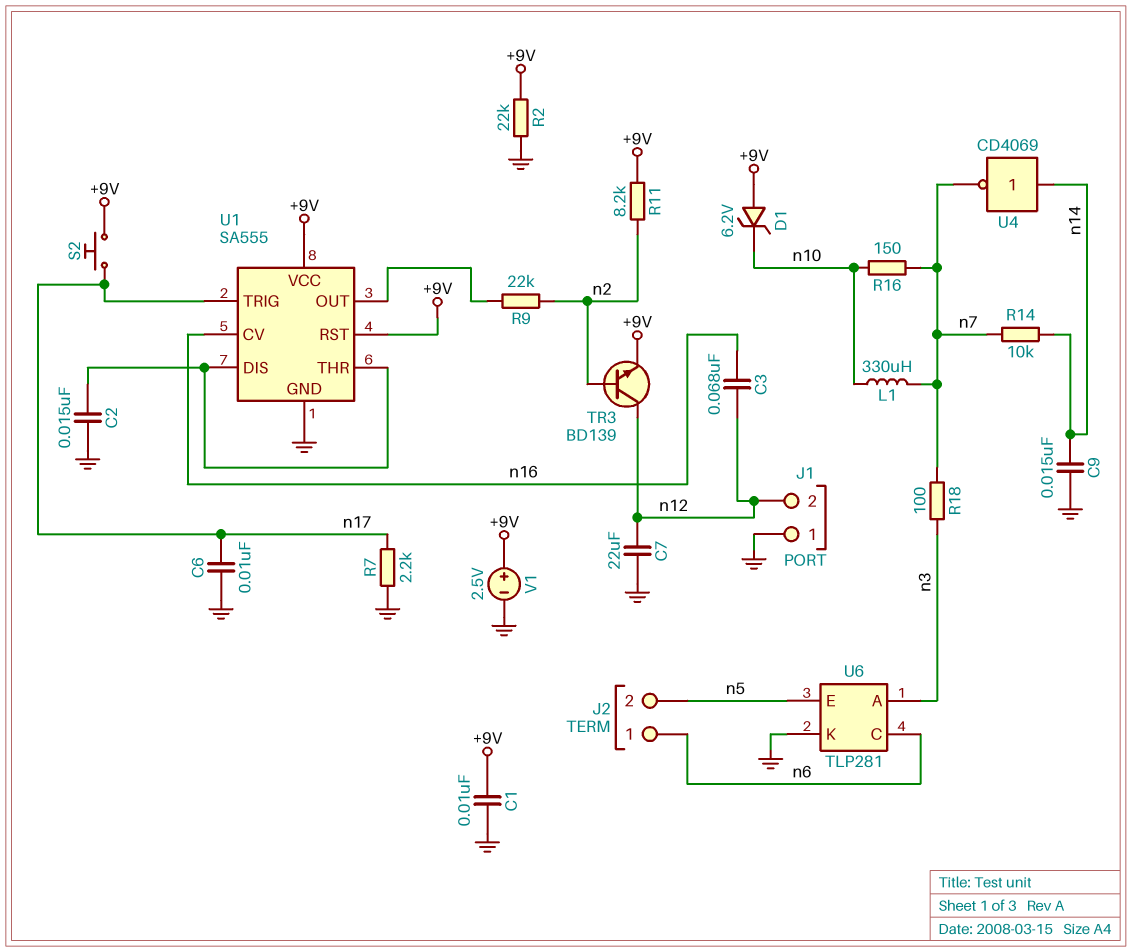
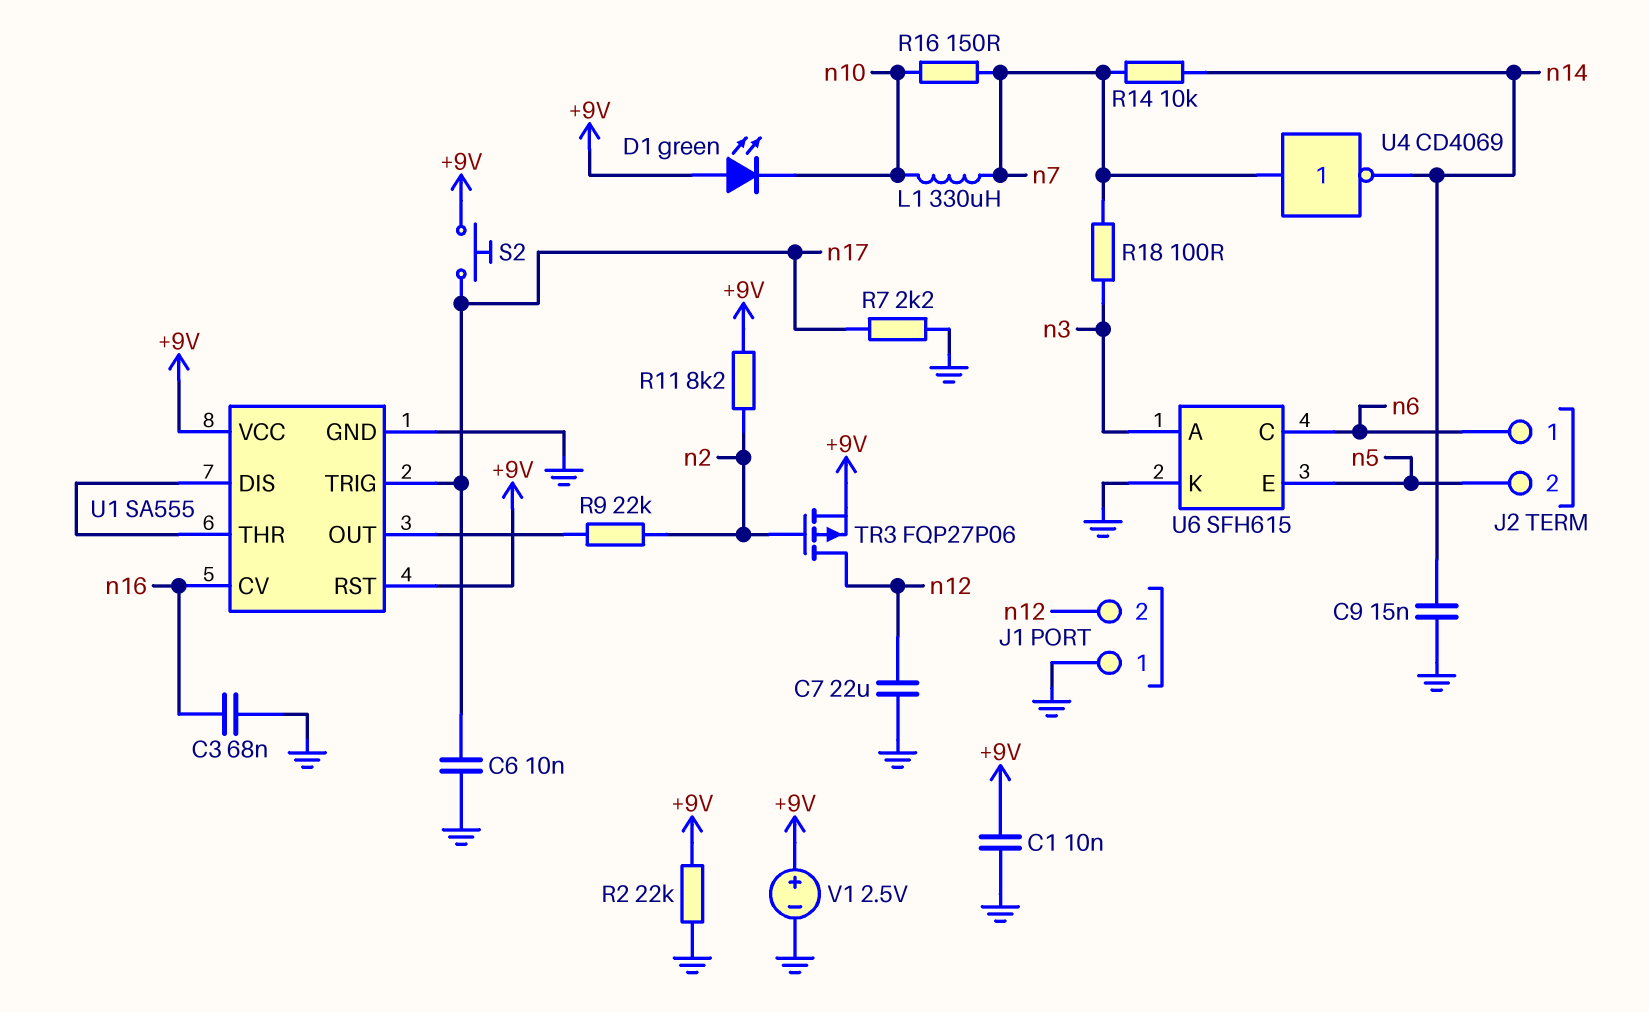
C2: 15nF (GND, U1/DIS) -> none
C3: 68nF (n12, n16) -> 68nF (GND, n16)
D1: zener 6.2V (A +9V, K n10) -> LED green (A +9V, K n10)
TR3: NPN BD139 (B n2, C n12, E +9V) -> PMOS FQP27P06 (G n2, D n12, S +9V)
U4: NOT CD4069 (in n14, out n7) -> NOT CD4069 (in n7, out n14)
U6: TLP281 -> SFH615

